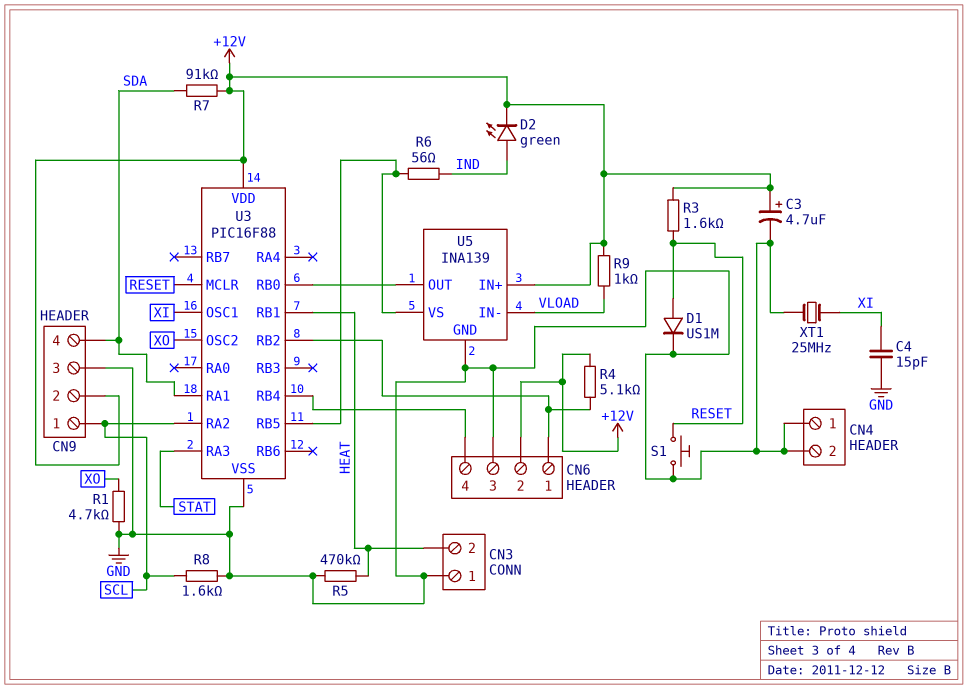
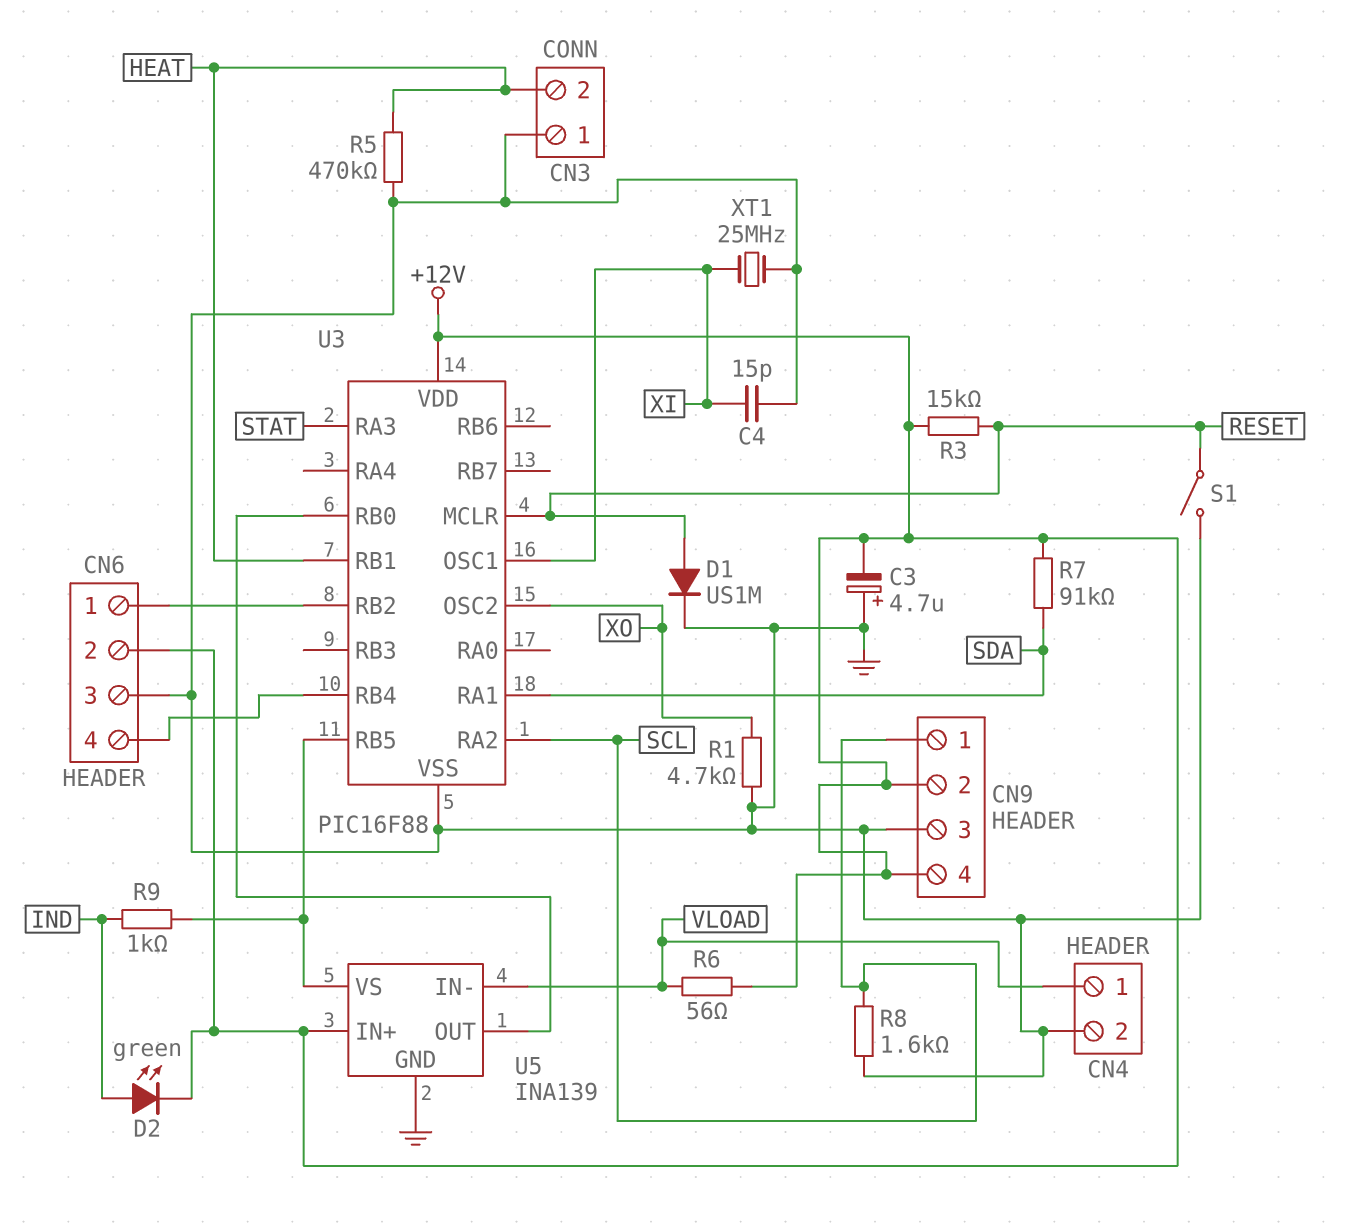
C3: 4.7uF (plus +12V, minus GND) -> 4.7uF (plus GND, minus +12V)
CN4 pin 1: GND -> VLOAD
CN9 pin 4: SDA -> +12V
R3: 1.6k (+12V, RESET) -> 15k (+12V, RESET)
R4: 5.1k (+12V, CN6/1) -> none
R6: 56 (IND, U3/RB5) -> 56 (+12V, VLOAD)
R9: 1k (+12V, VLOAD) -> 1k (IND, U3/RB5)
S1: button (GND, RESET) -> switch (GND, RESET)

